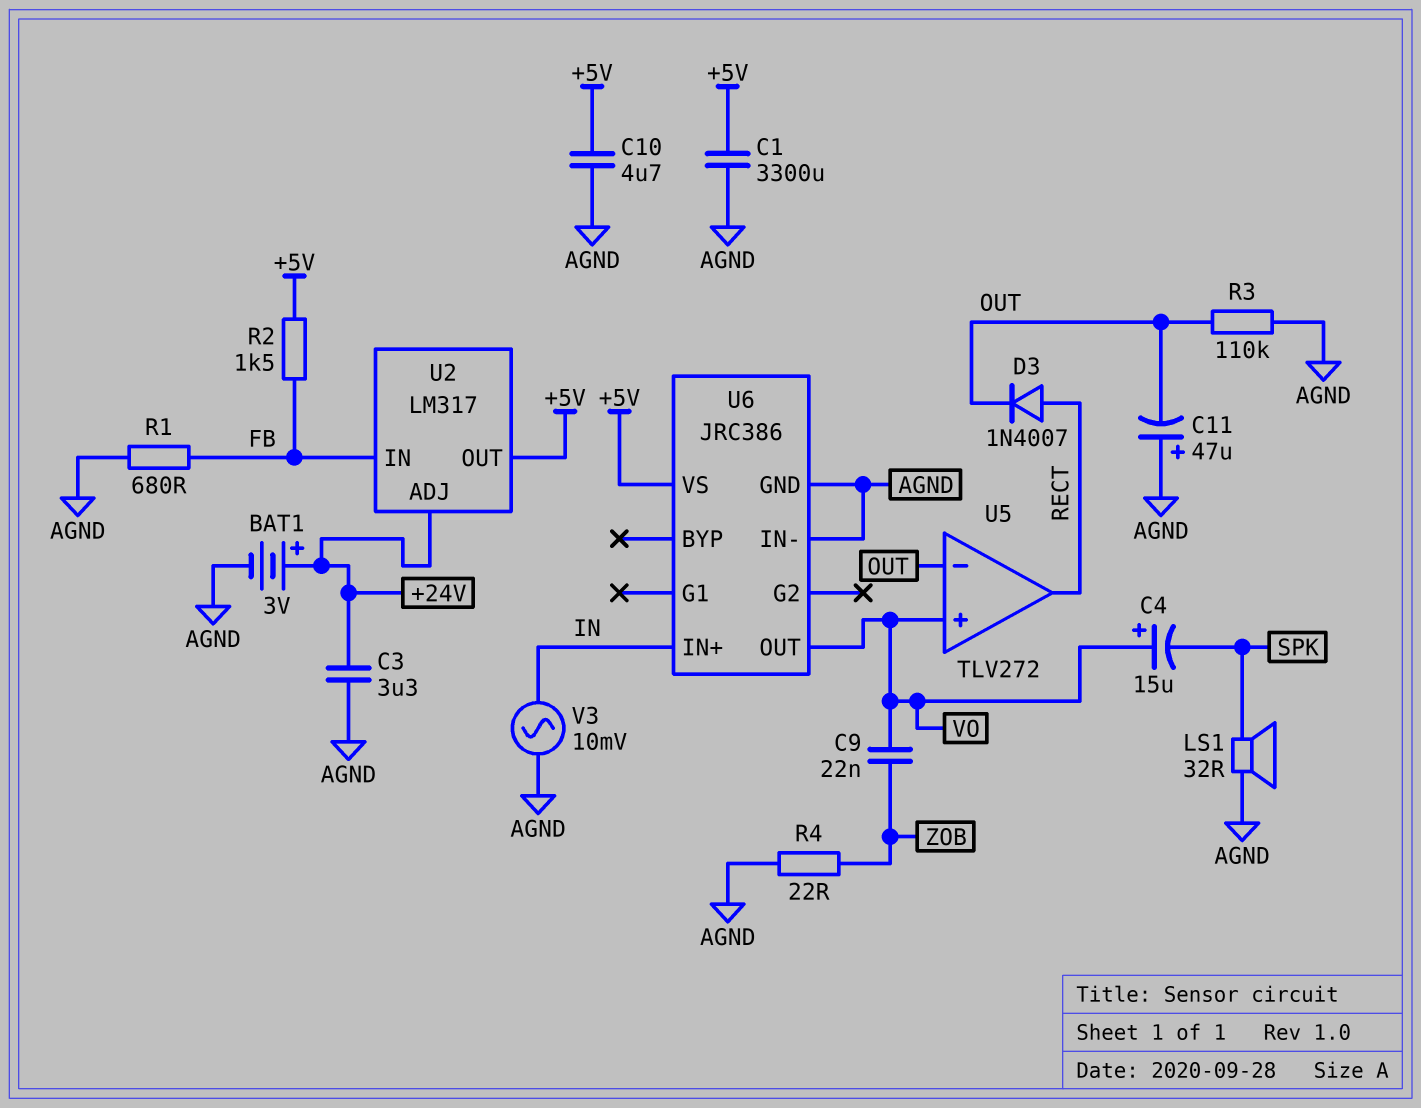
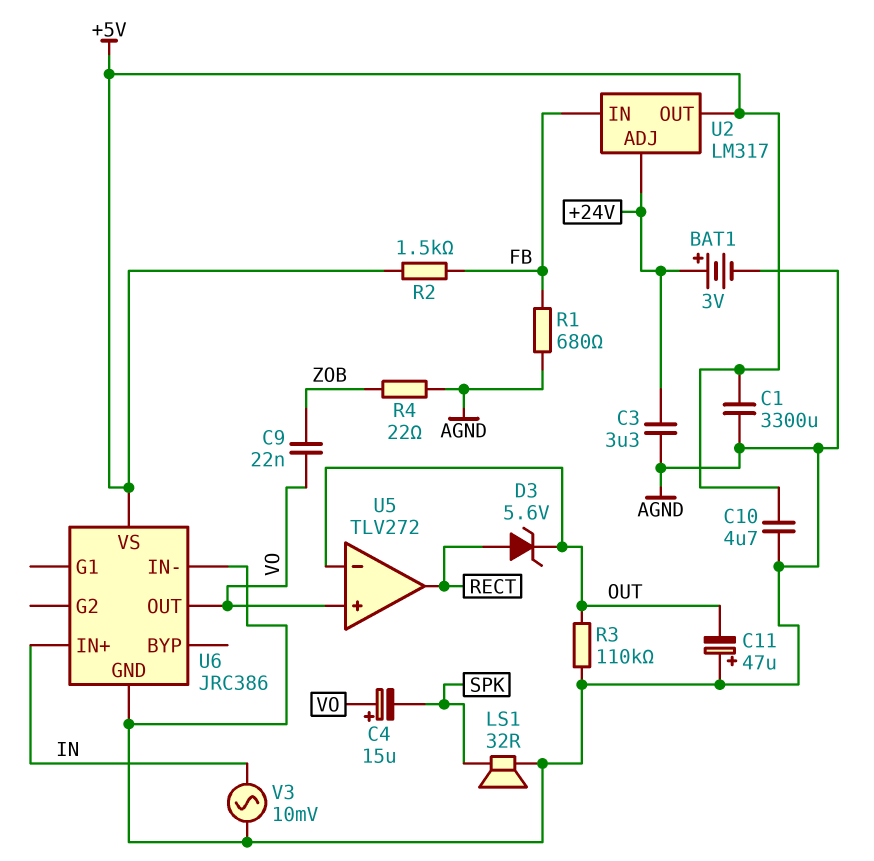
D3: diode 1N4007 (A RECT, K OUT) -> zener 5.6V (A RECT, K OUT)

